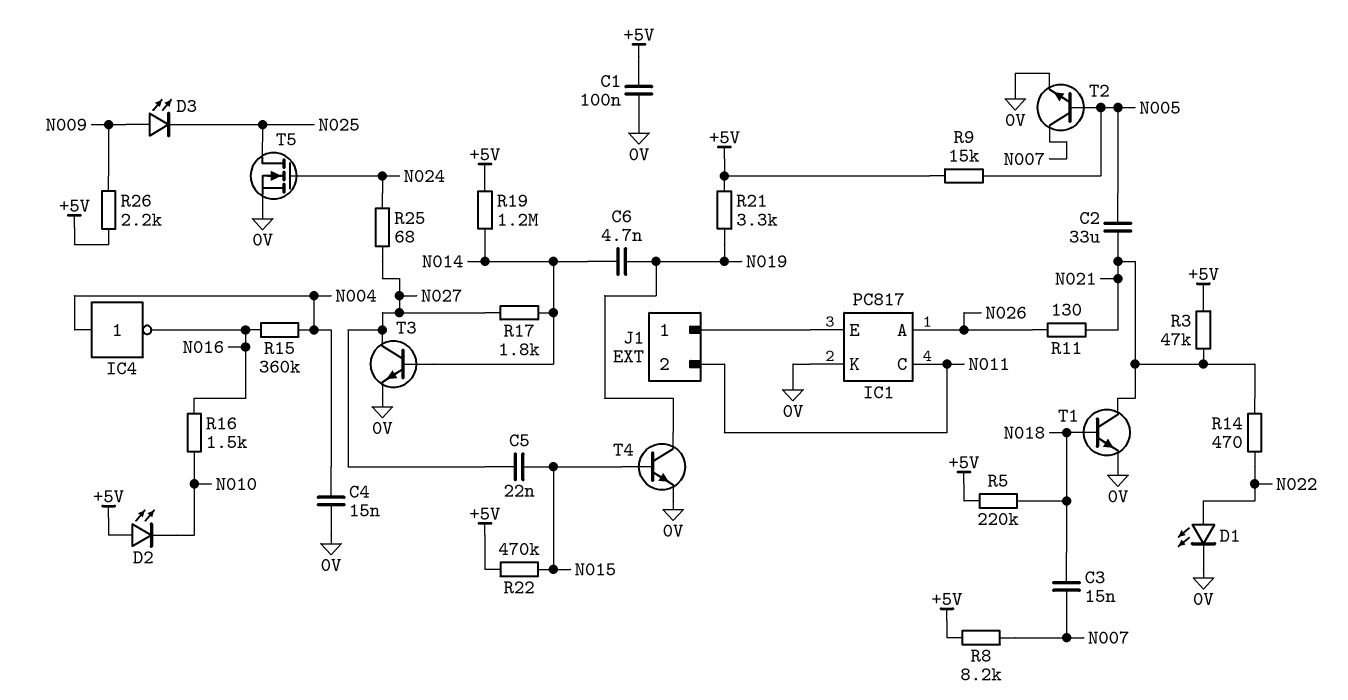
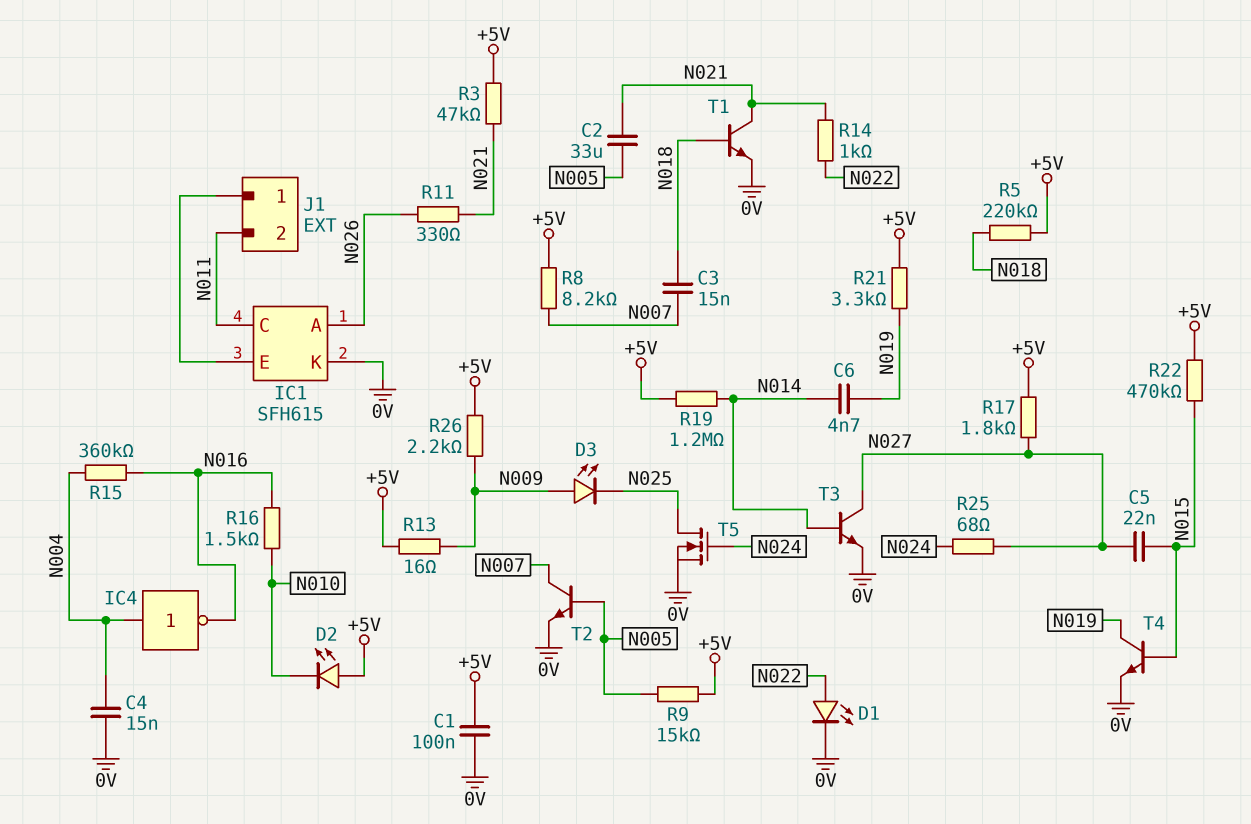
IC1: PC817 -> SFH615
R11: 130 (N021, N026) -> 330 (N021, N026)
R13: none -> 16 (+5V, N009)
R14: 470 (N021, N022) -> 1k (N021, N022)
R17: 1.8k (N014, N027) -> 1.8k (+5V, N027)

